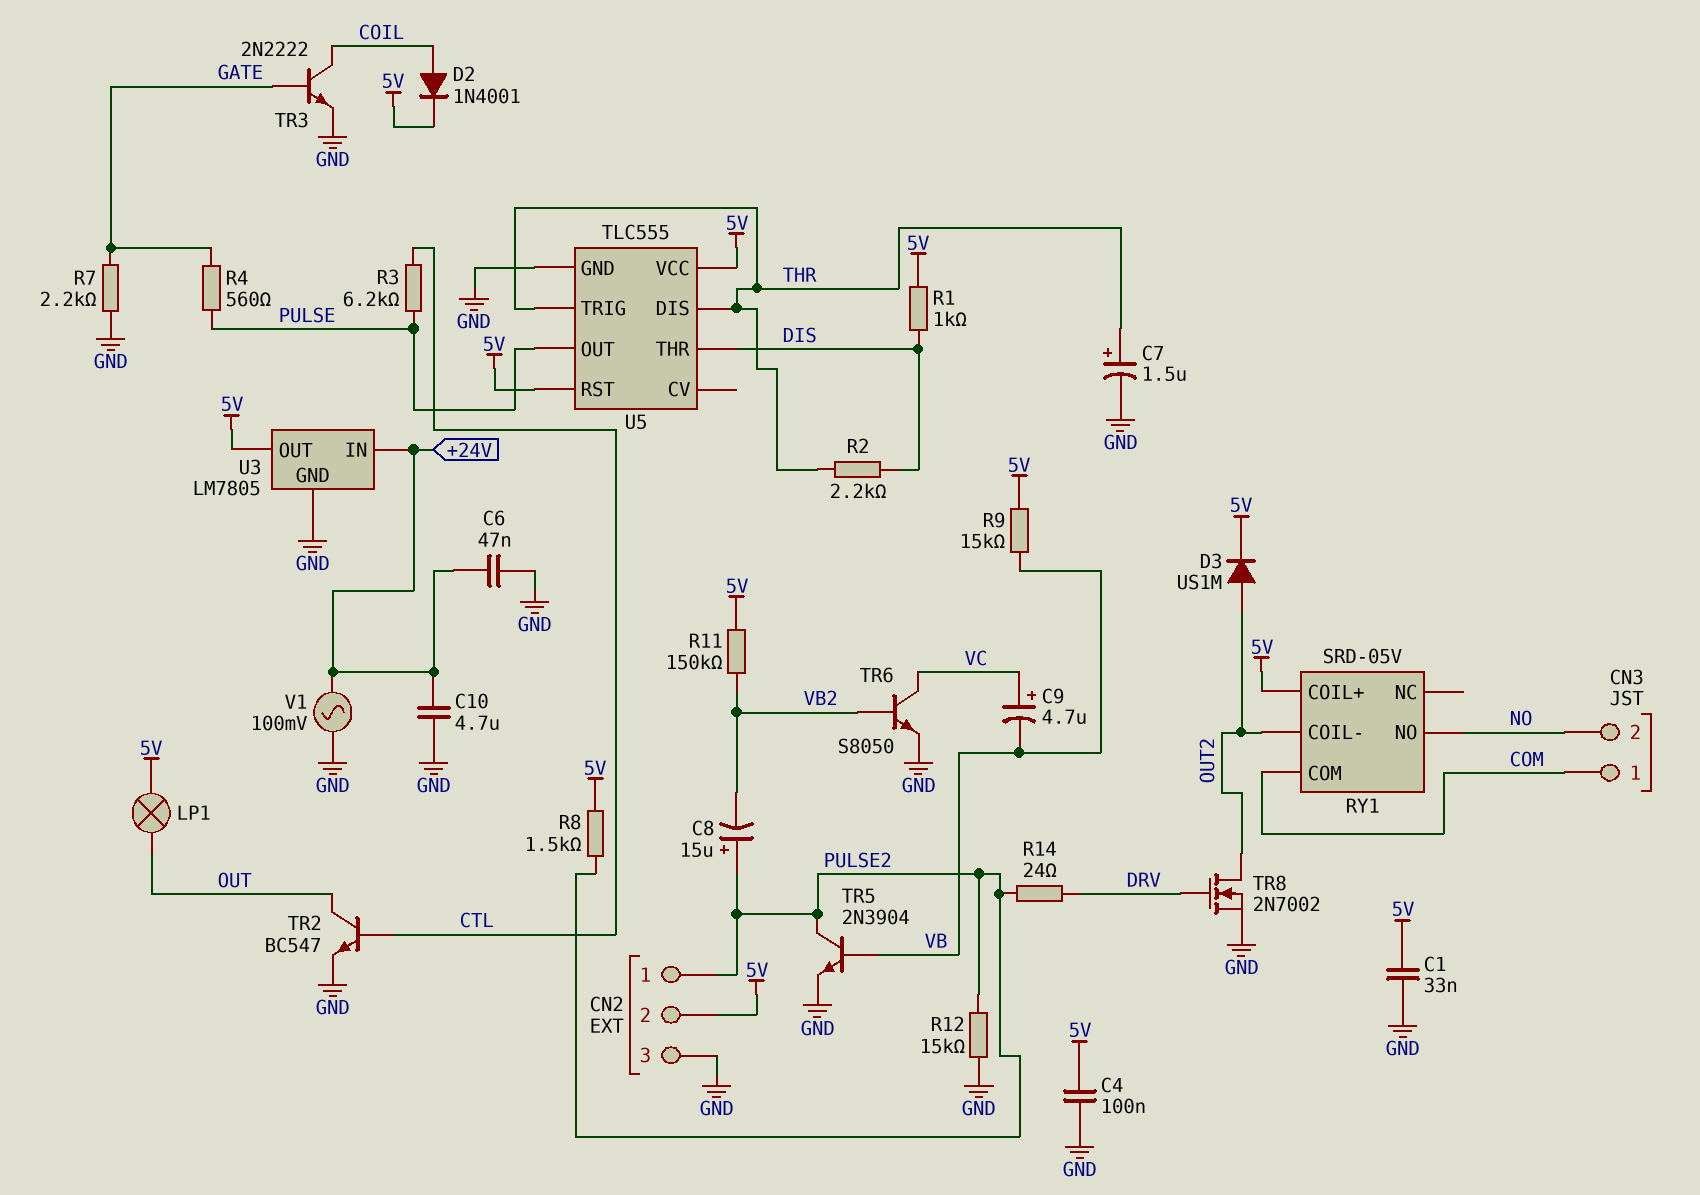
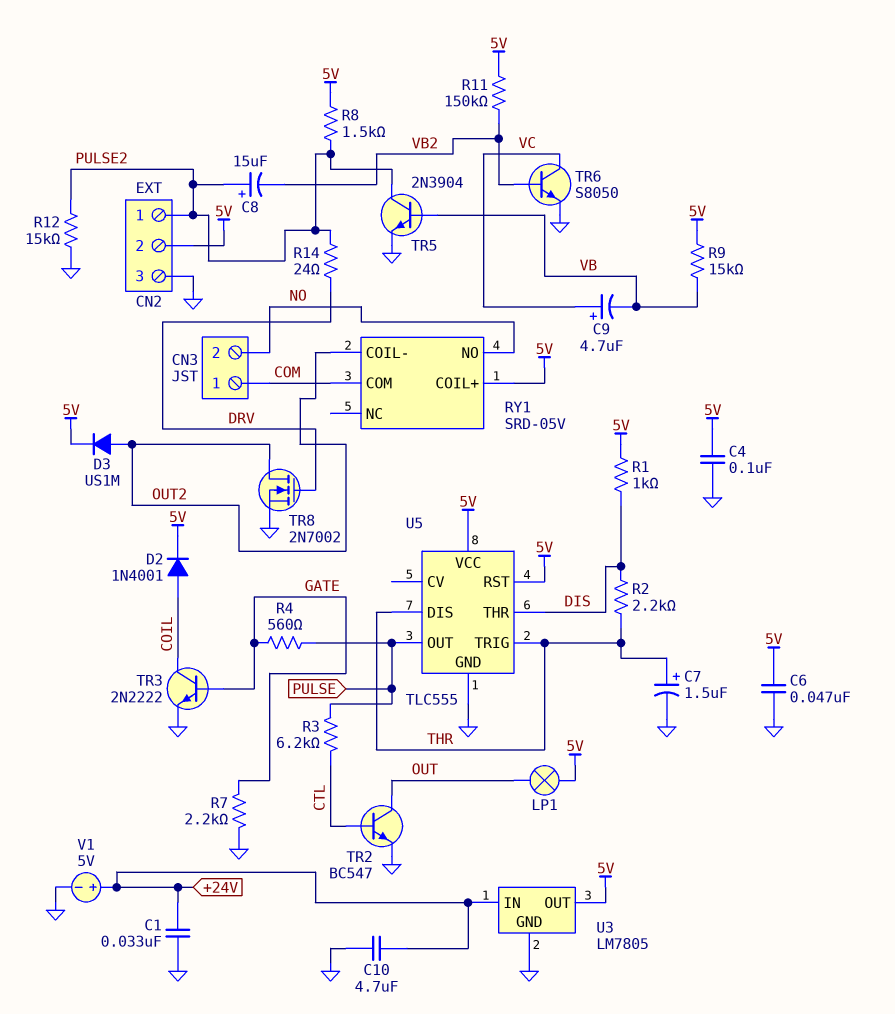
C1: 33nF (5V, GND) -> 33nF (+24V, GND)
C6: 47nF (+24V, GND) -> 47nF (5V, GND)
V1: AC 100mV (+24V, GND) -> 5V (plus +24V, minus GND)

